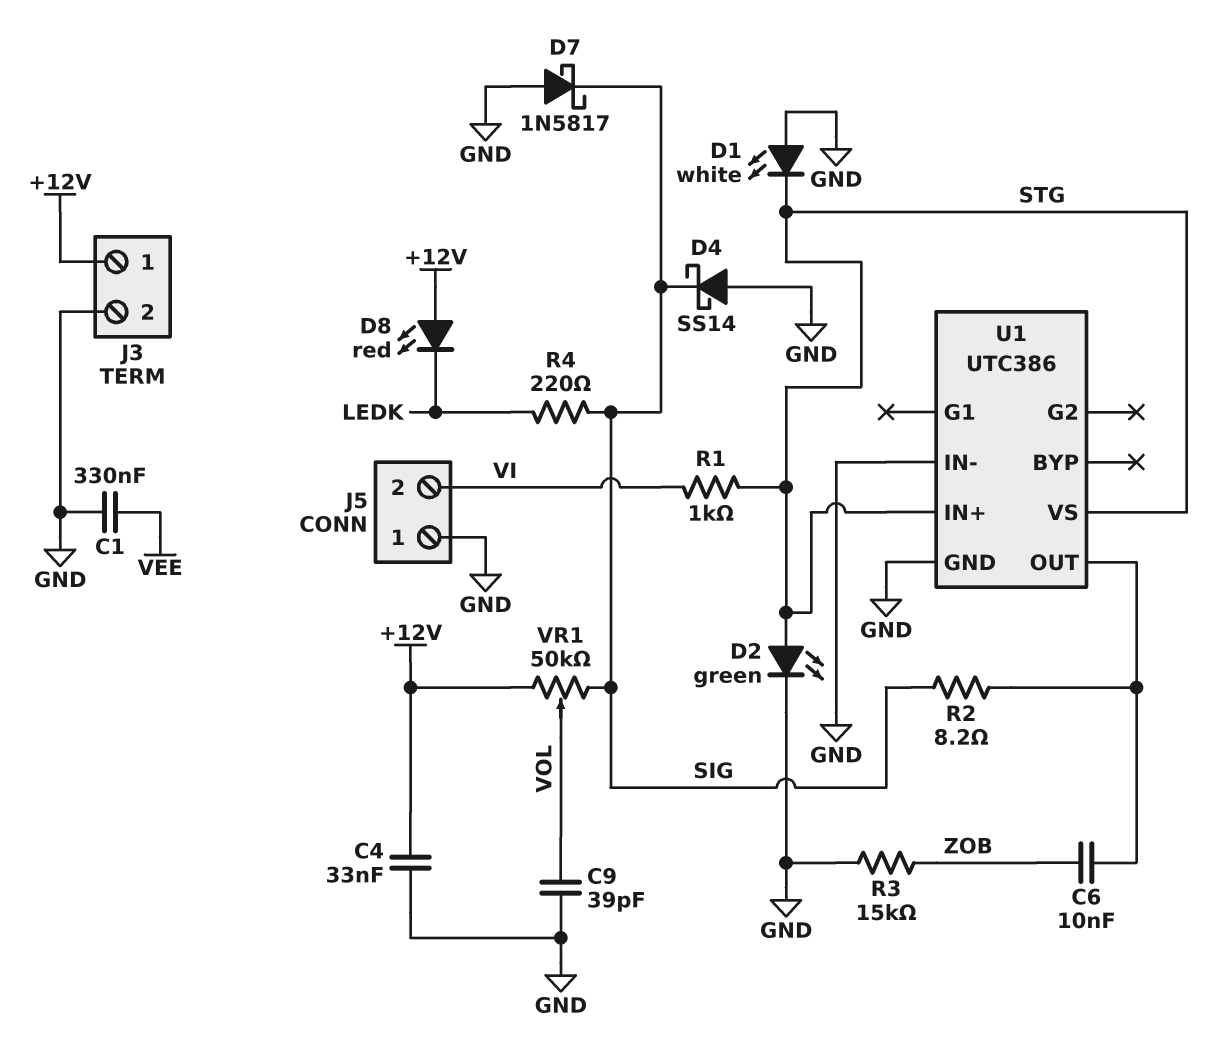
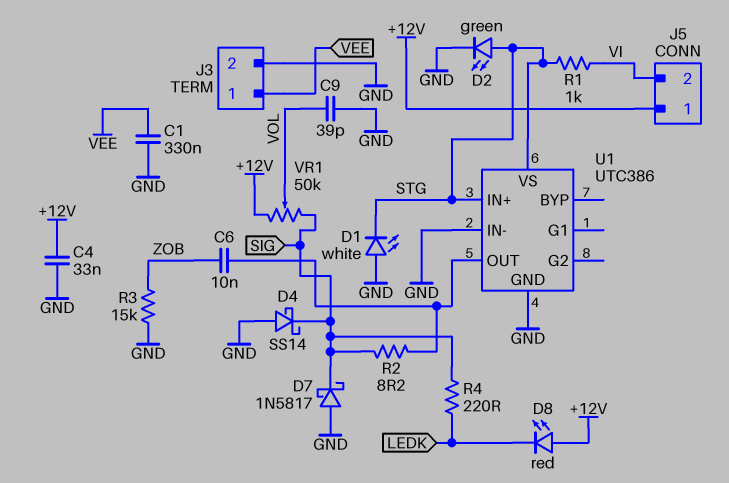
J3 pin 1: +12V -> VEE
J5 pin 1: GND -> +12V

